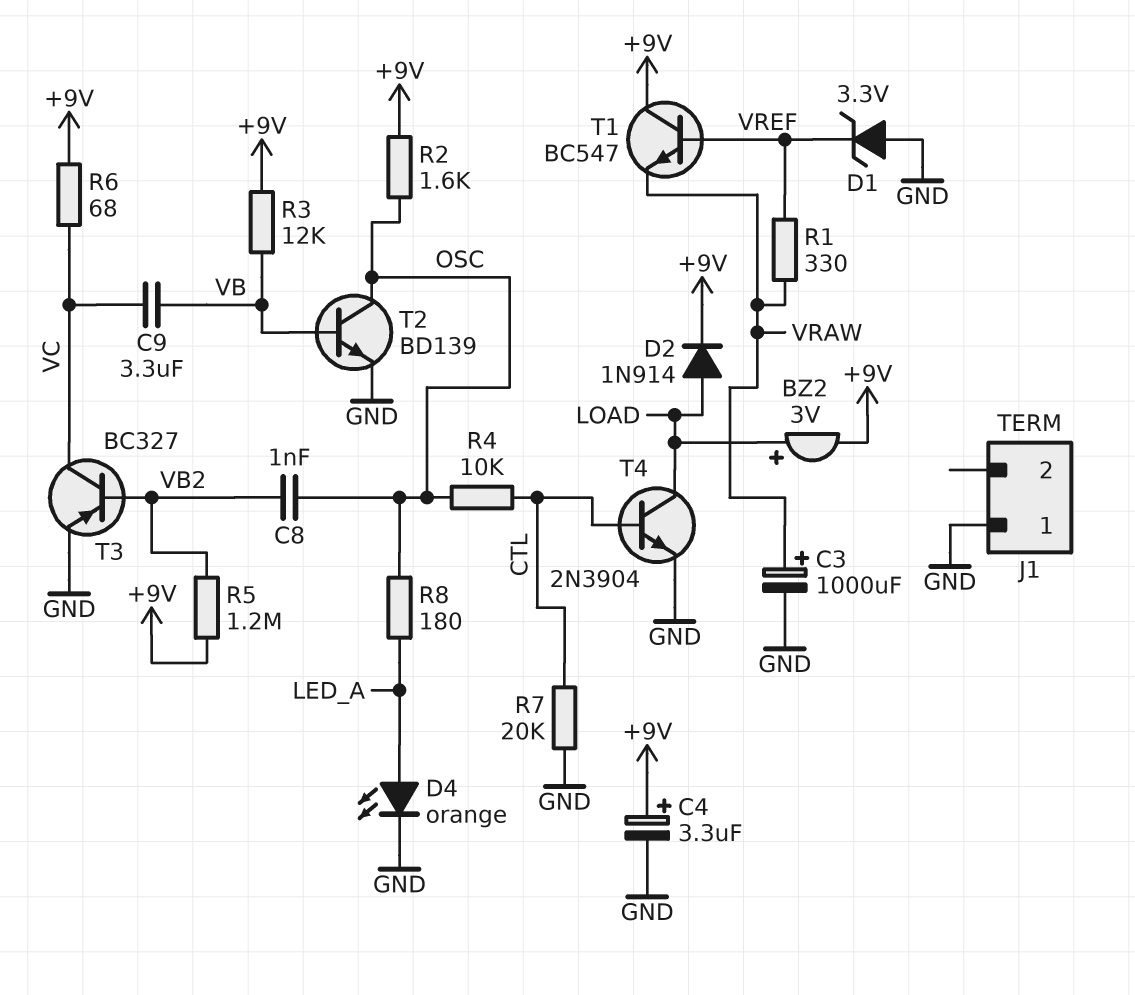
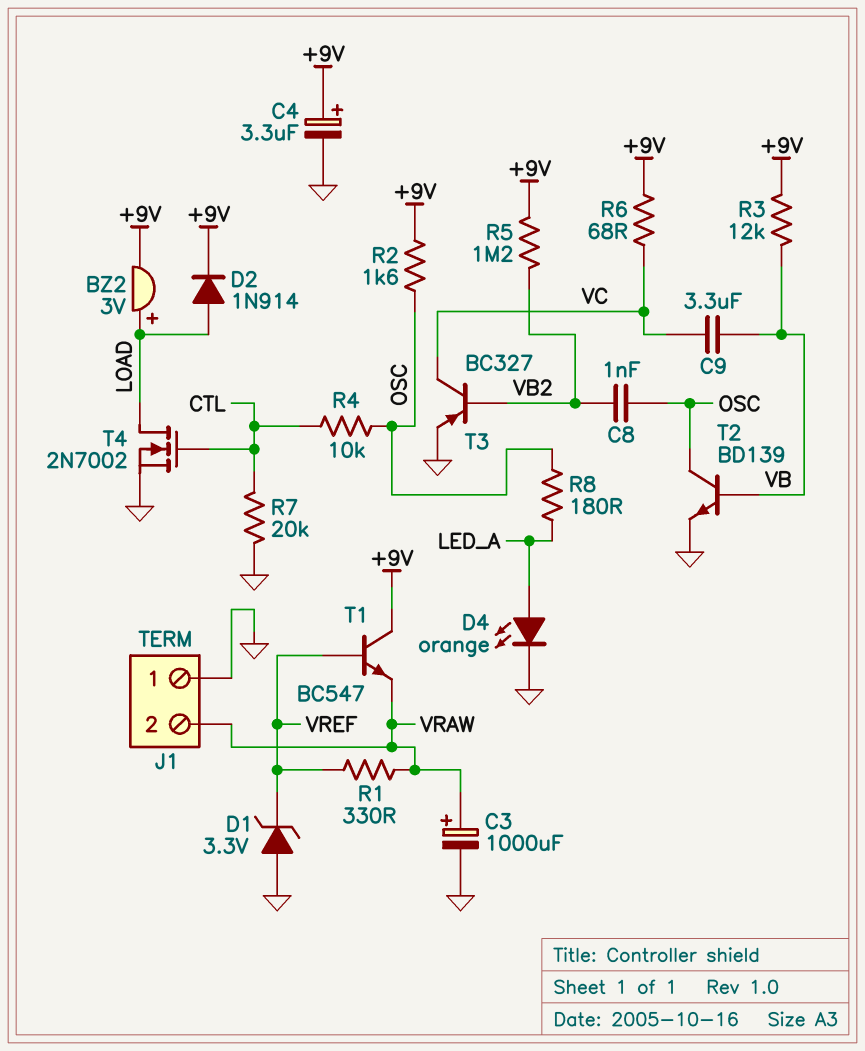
J1 pin 2: none -> VRAW
T4: NPN 2N3904 (B CTL, C LOAD, E GND) -> NMOS 2N7002 (G CTL, D LOAD, S GND)

